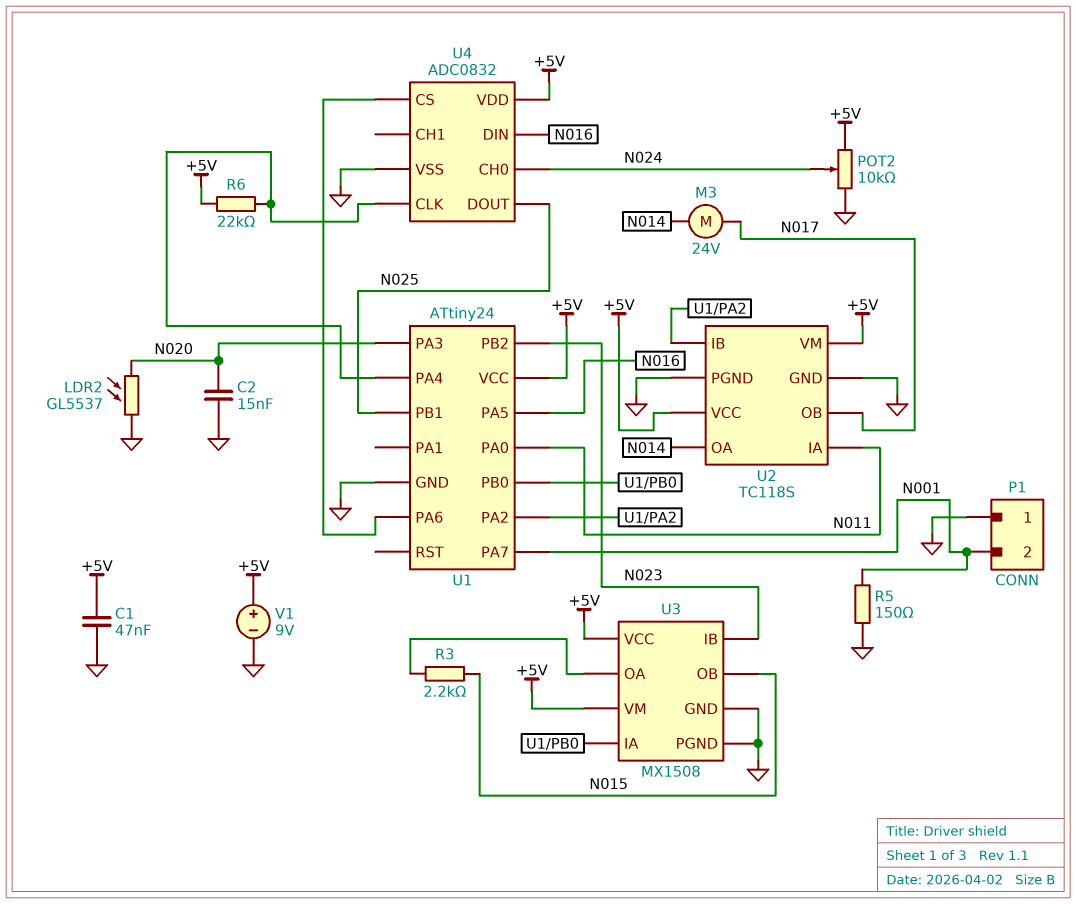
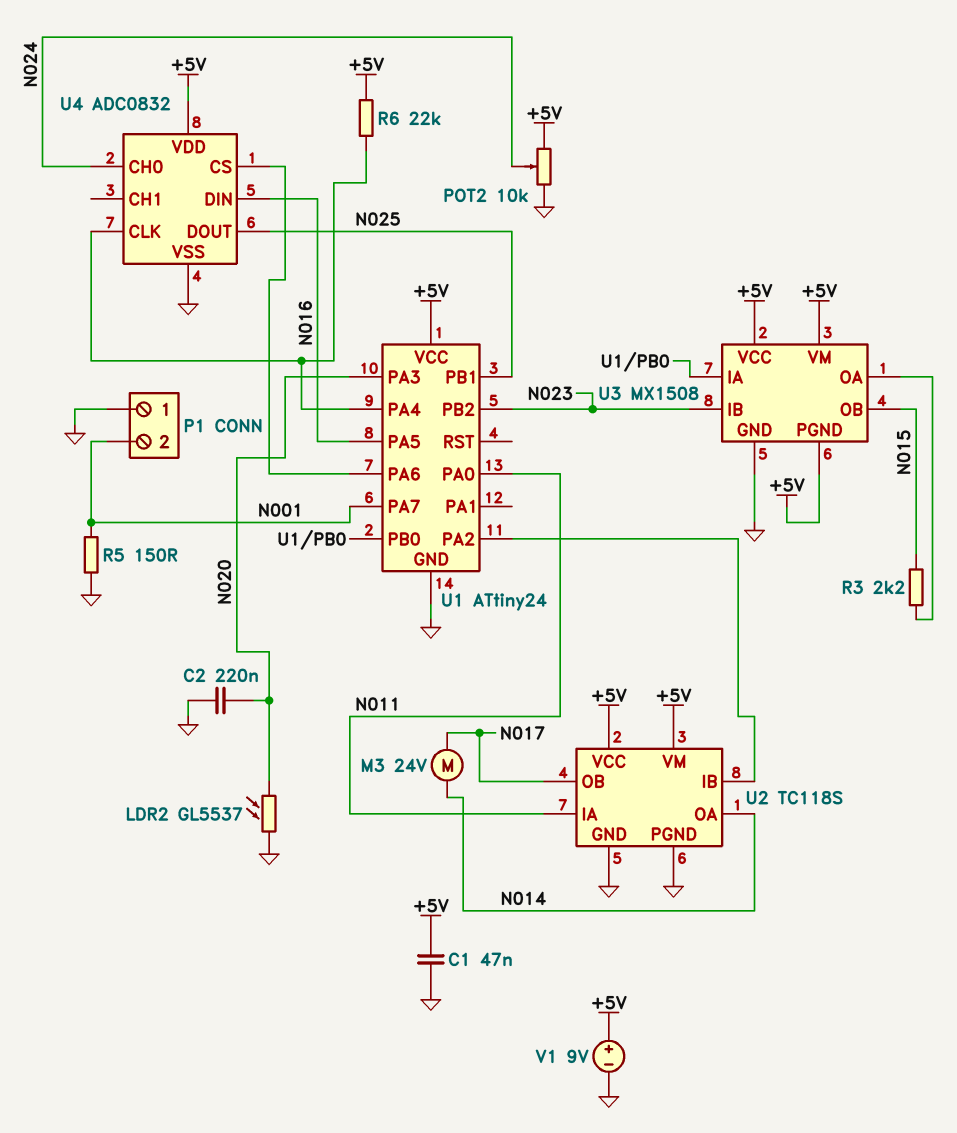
C2: 15nF (GND, N020) -> 220nF (GND, N020)
U3 pin PGND: GND -> +5V

